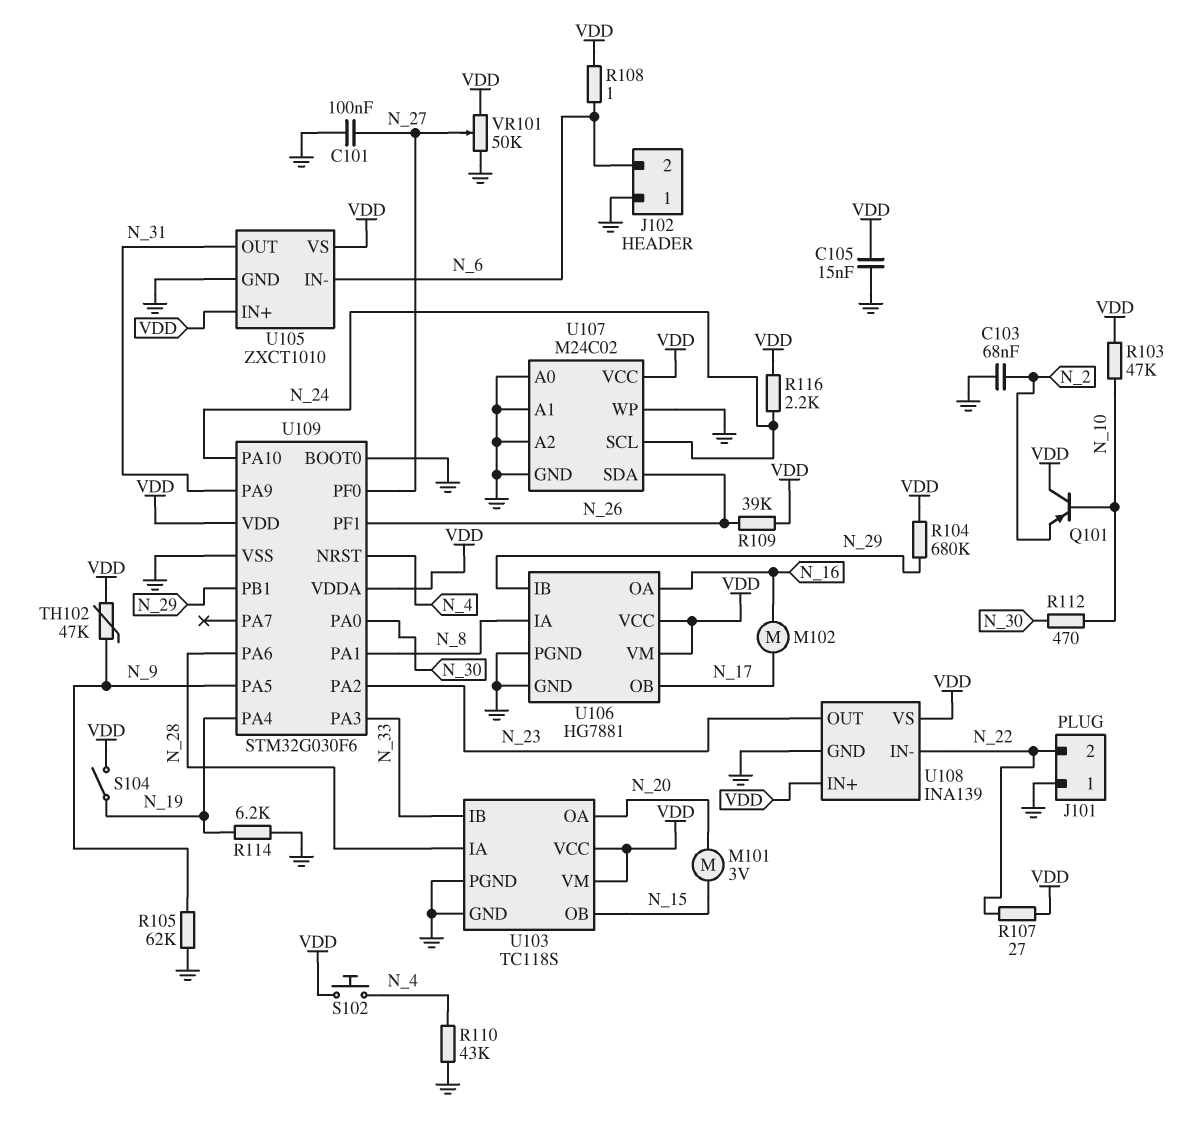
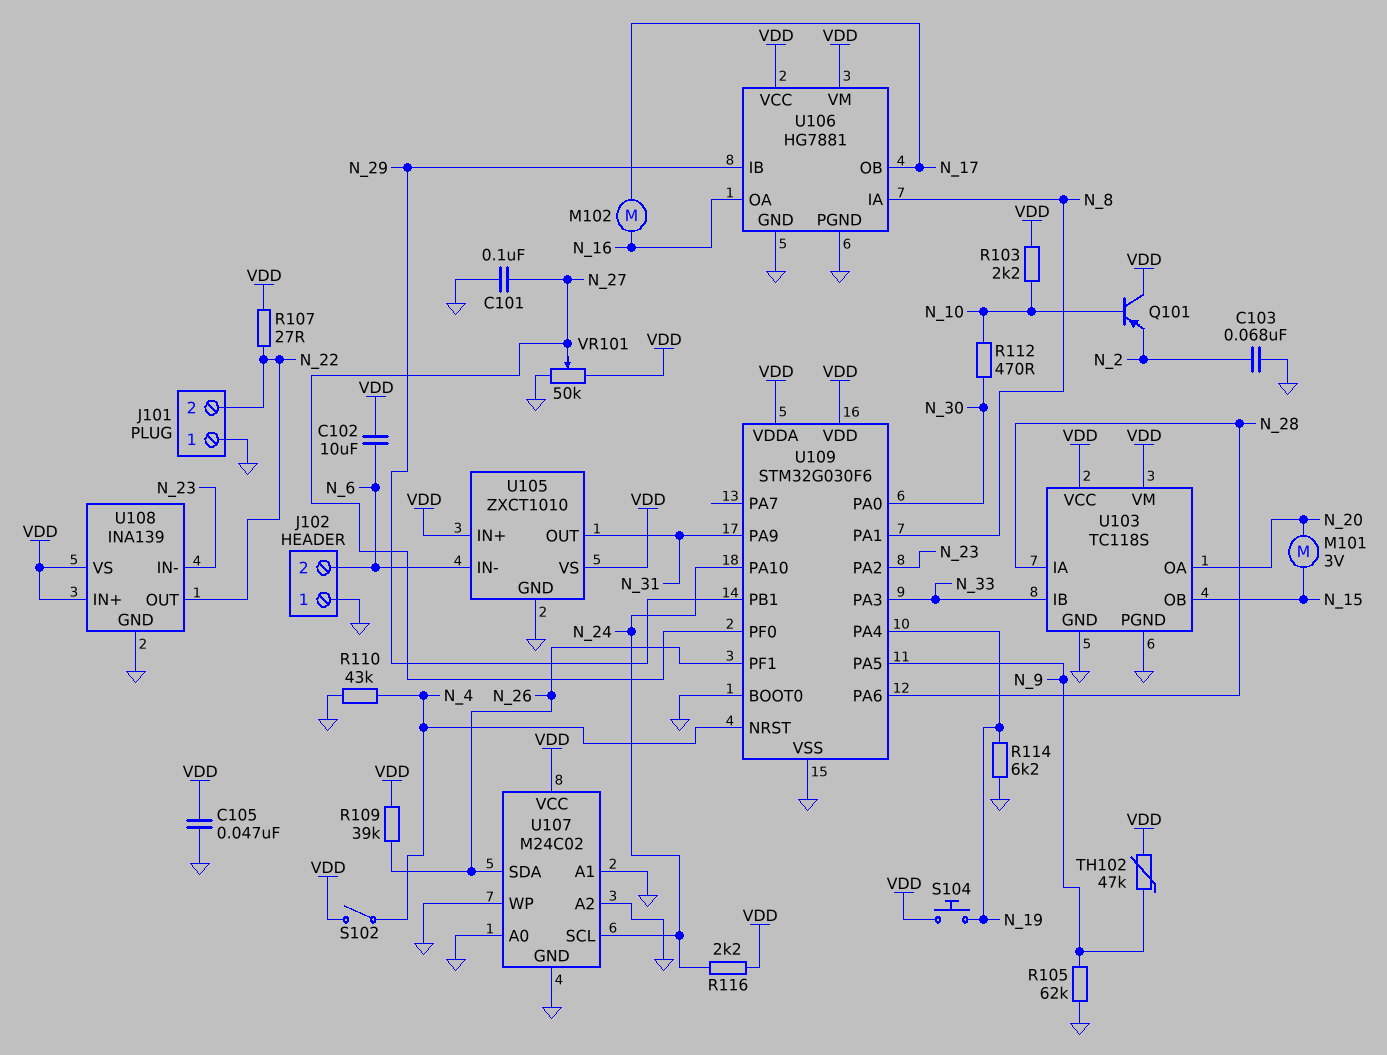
C102: none -> 10uF (N_6, VDD)
C105: 15nF (GND, VDD) -> 47nF (GND, VDD)
R103: 47k (N_10, VDD) -> 2.2k (N_10, VDD)
R104: 680k (N_29, VDD) -> none
R108: 1 (N_6, VDD) -> none
S102: button (N_4, VDD) -> switch (N_4, VDD)
S104: switch (N_19, VDD) -> button (N_19, VDD)
U108 pin IN-: N_22 -> N_23
U108 pin OUT: N_23 -> N_22

